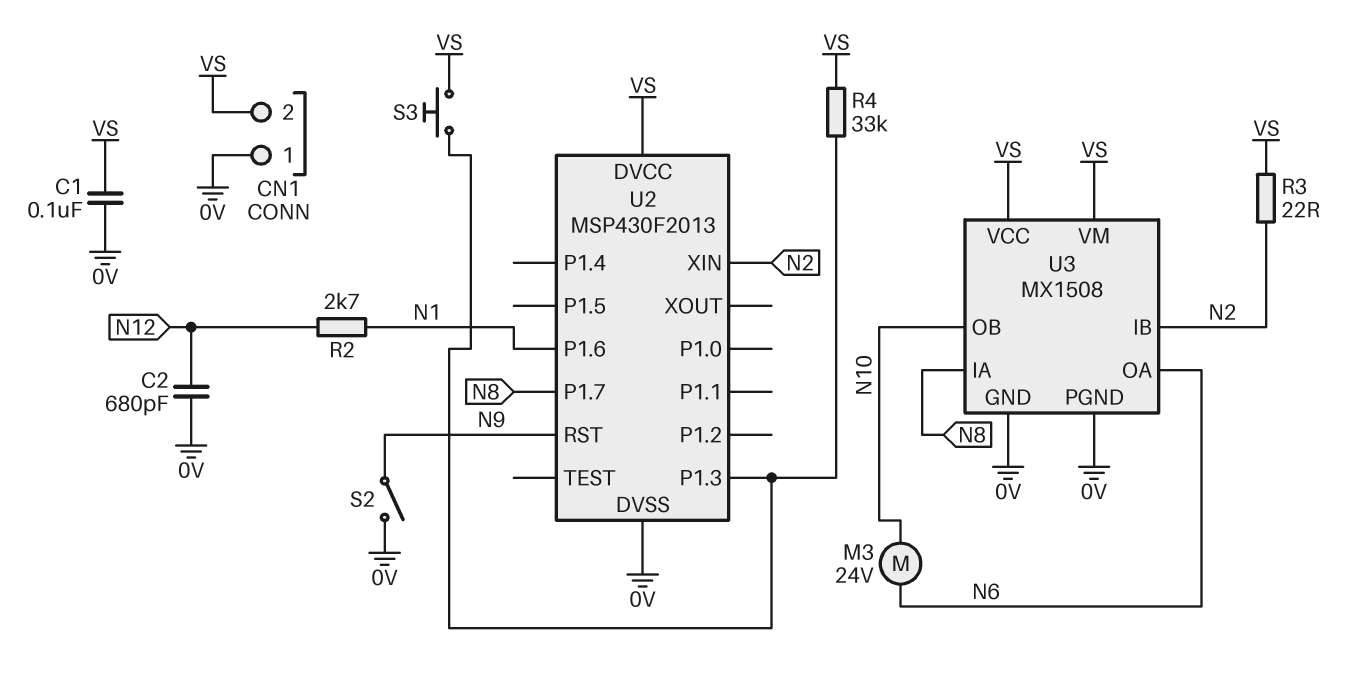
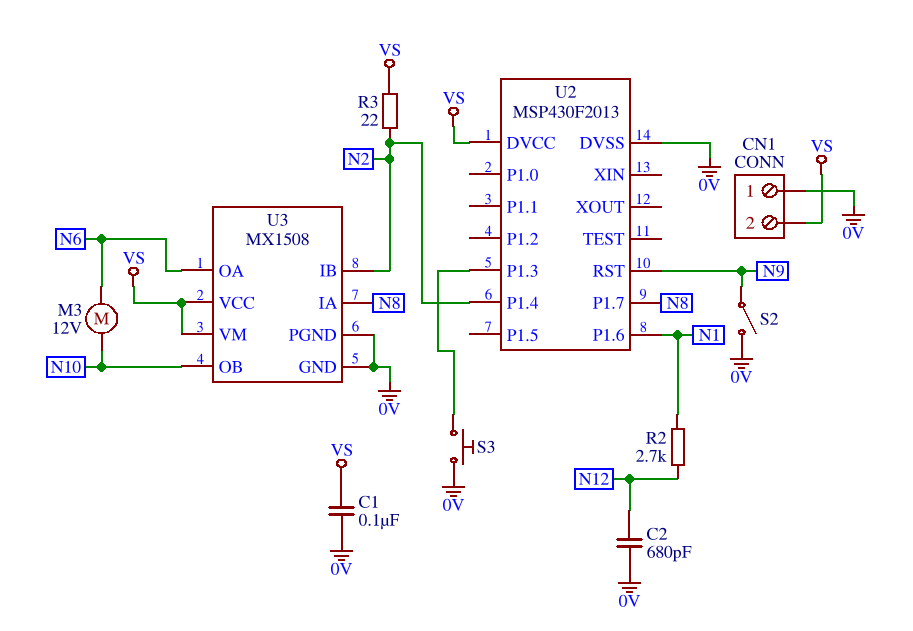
M3: motor 24V (N6, N10) -> motor 12V (N6, N10)
R4: 33k (U2/P1.3, VS) -> none
S3: button (U2/P1.3, VS) -> button (0V, U2/P1.3)
U2 pin P1.4: none -> N2
U2 pin XIN: N2 -> none

